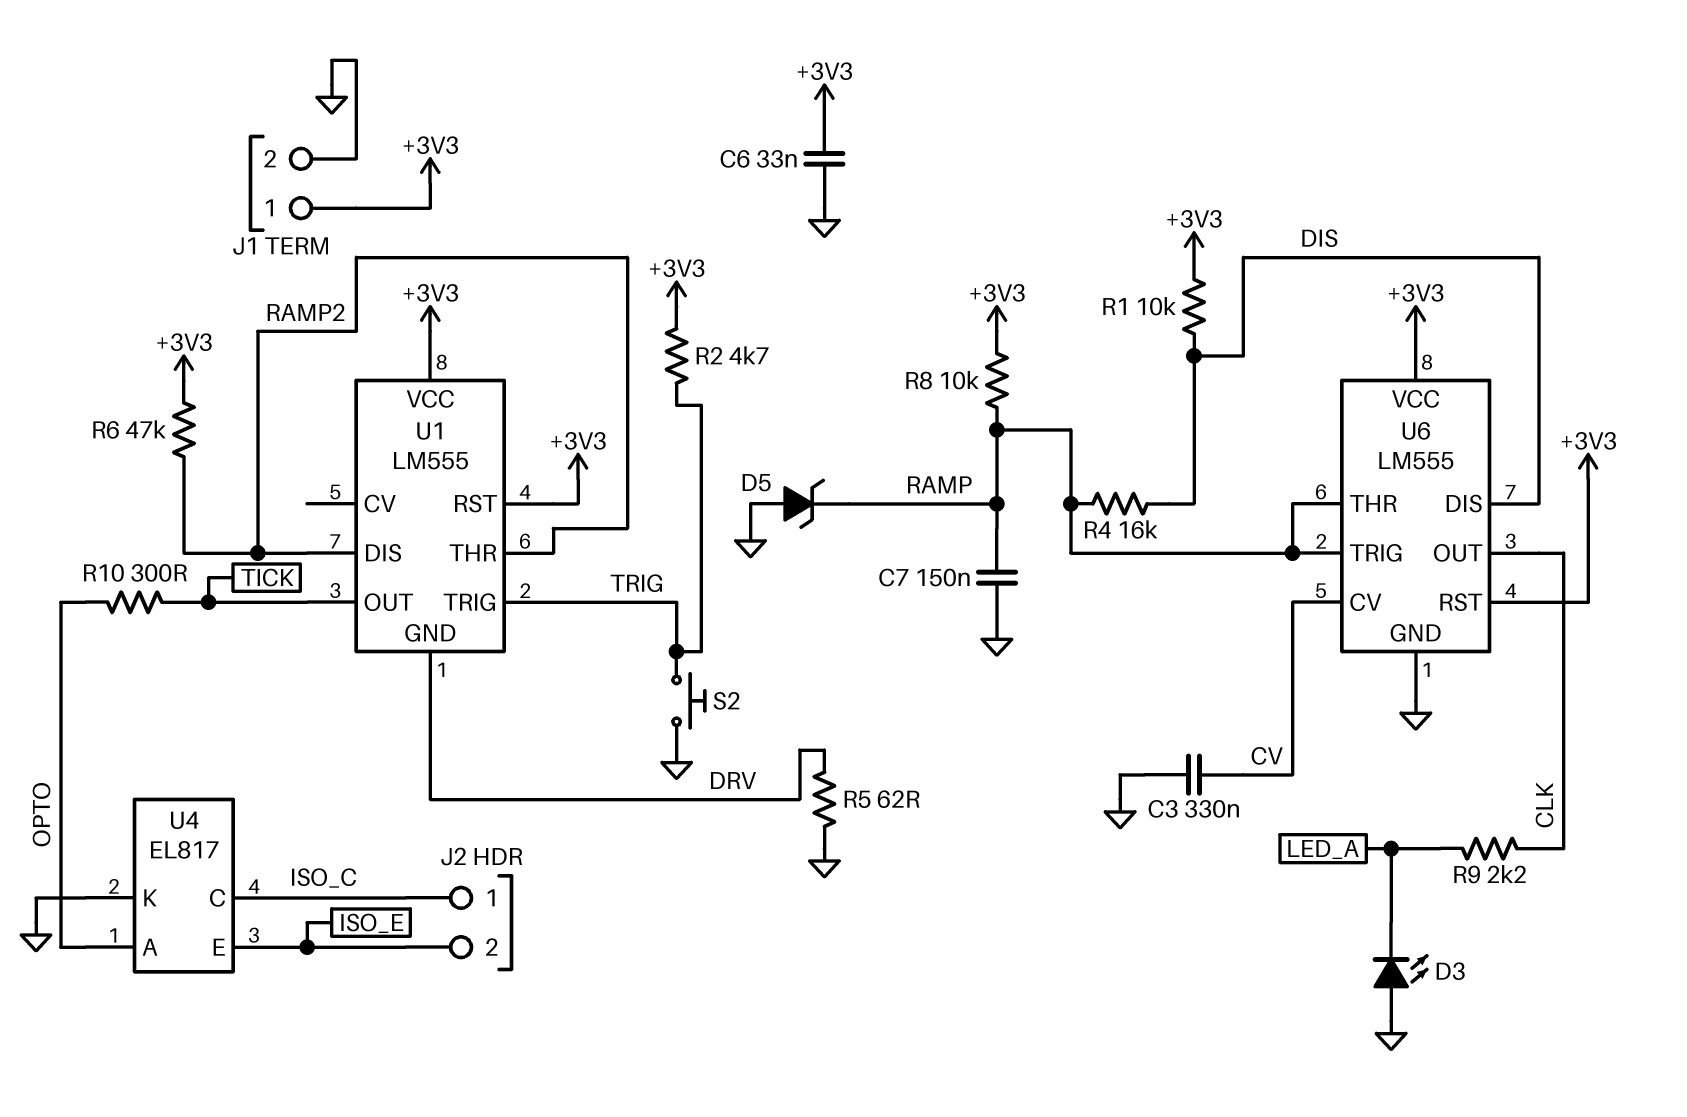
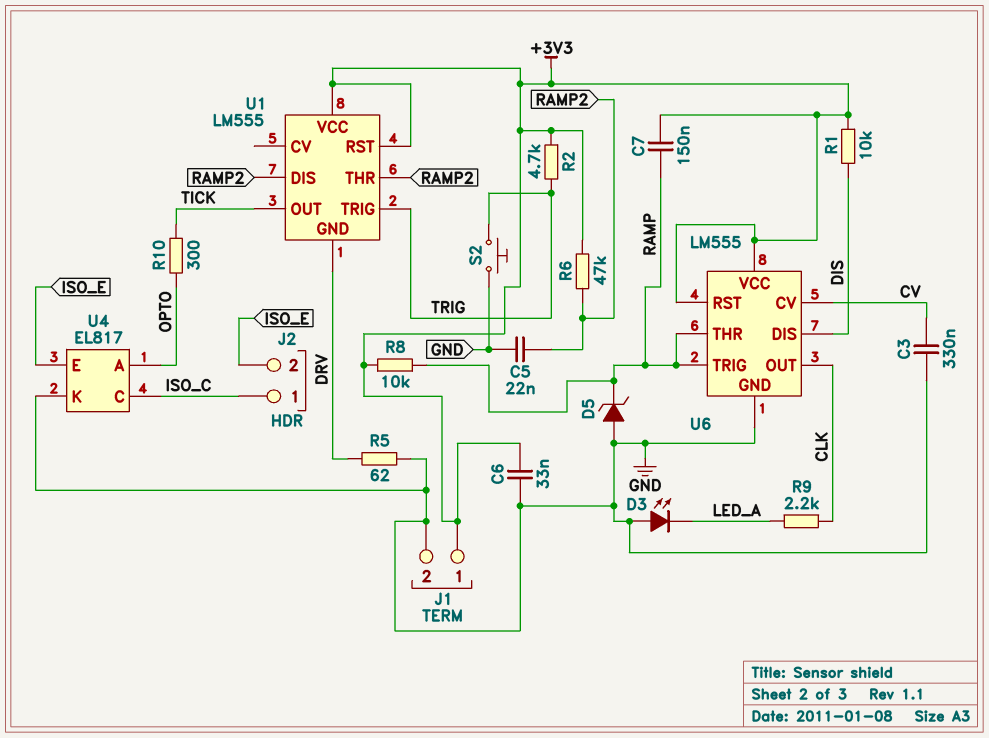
C5: none -> 22nF (GND, RAMP2)
C7: 150nF (GND, RAMP) -> 150nF (+3V3, RAMP)
R4: 16k (DIS, RAMP) -> none

